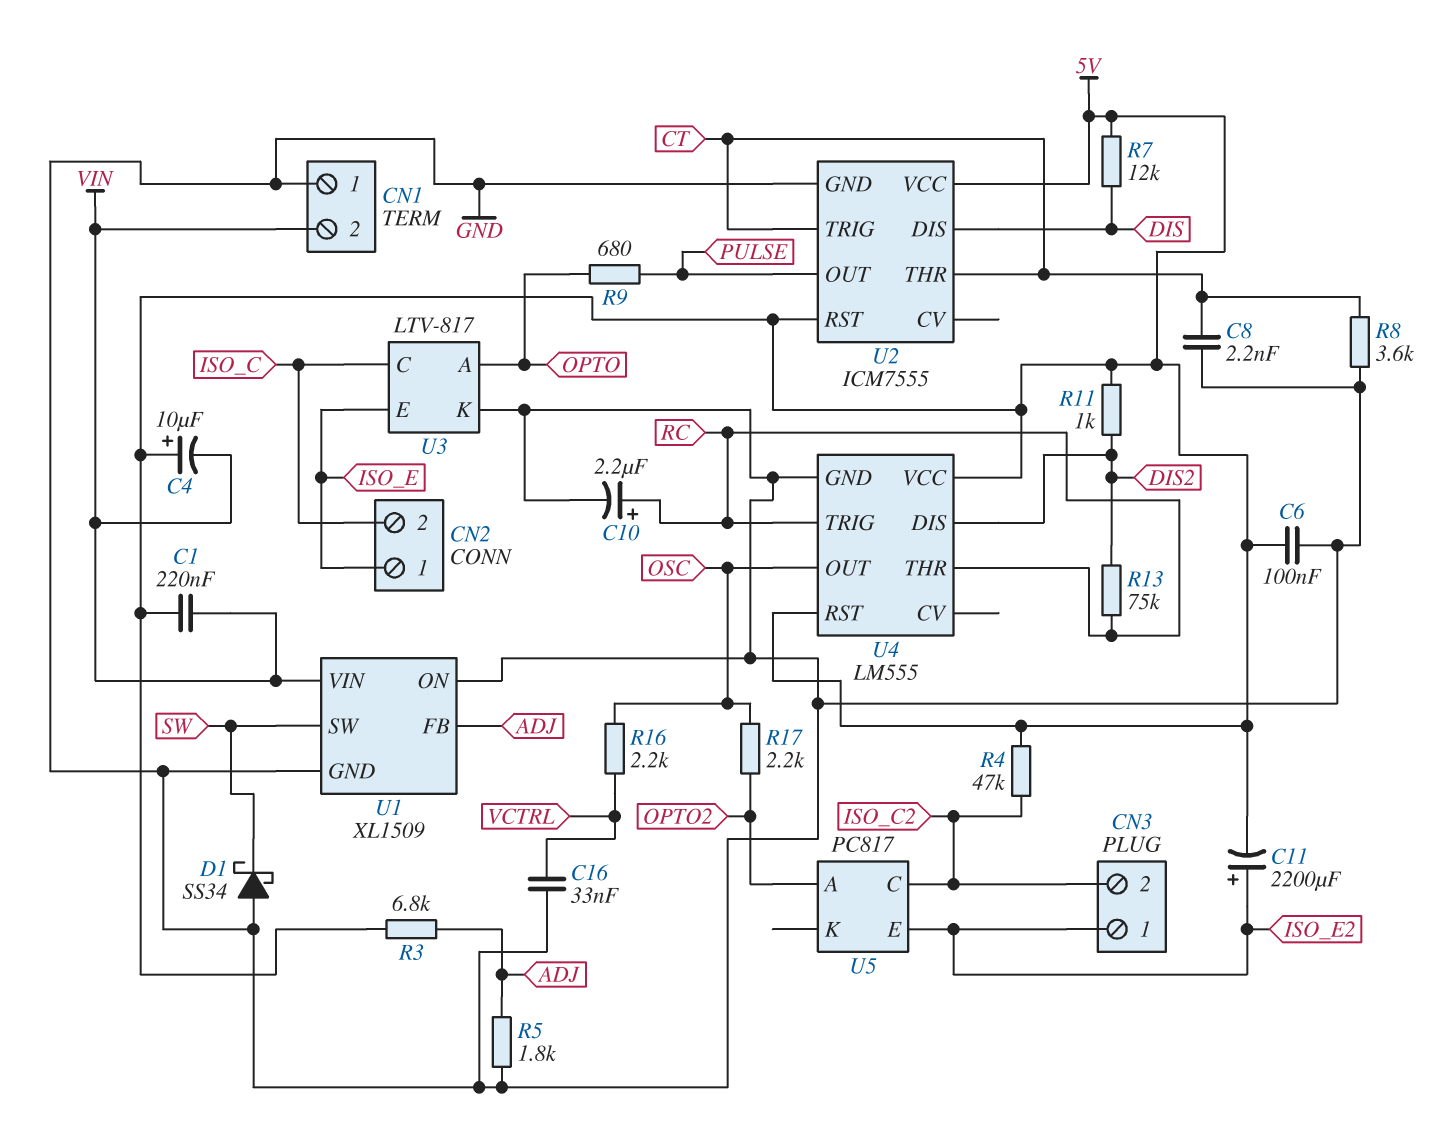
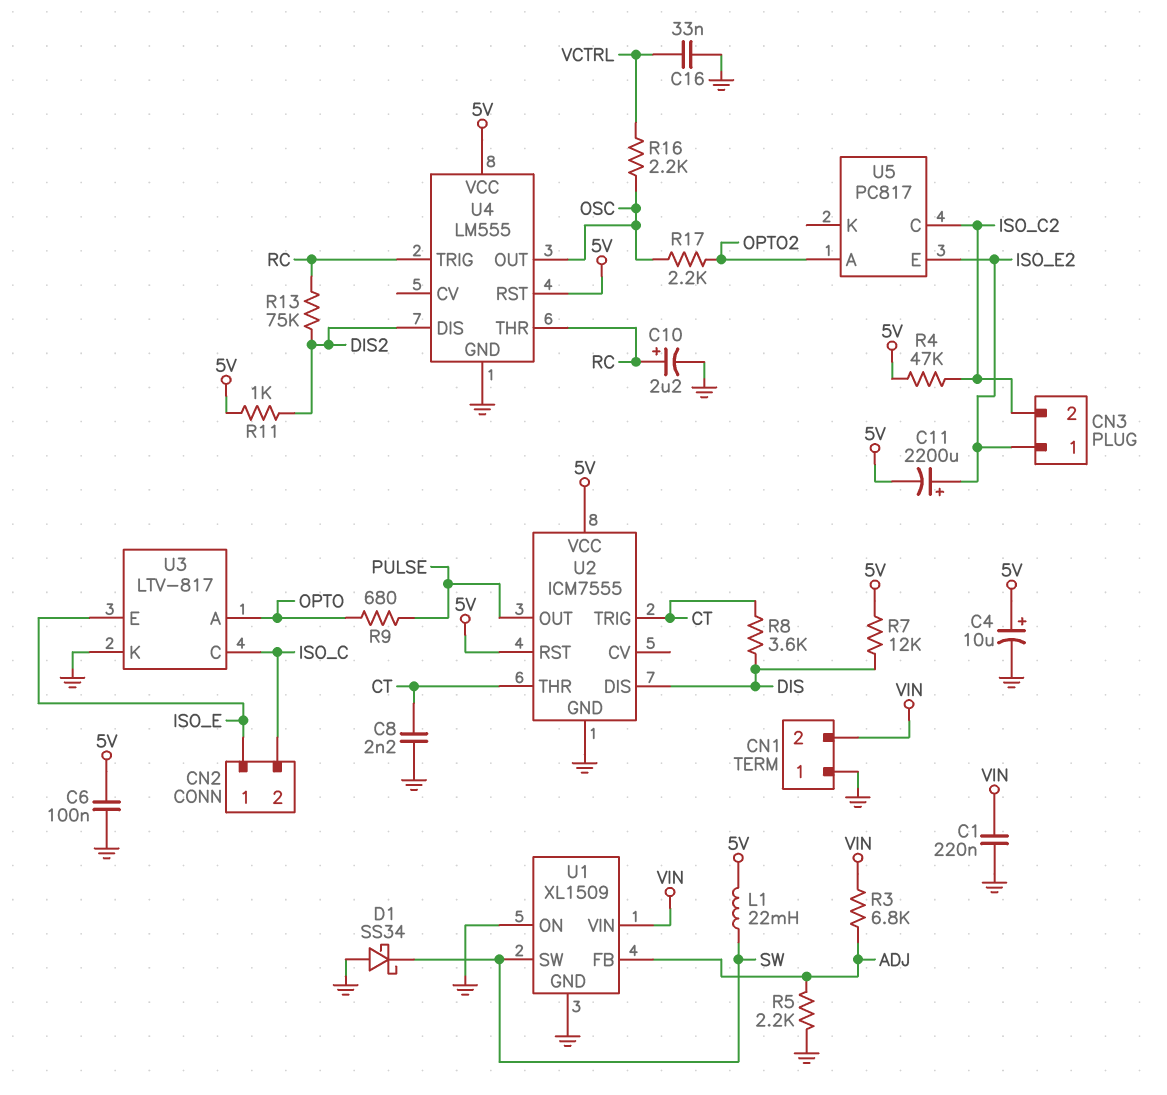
C1: 220nF (5V, VIN) -> 220nF (GND, VIN)
C4: 10uF (plus 5V, minus VIN) -> 10uF (plus 5V, minus GND)
L1: none -> 22mH (5V, SW)
R3: 6.8k (5V, ADJ) -> 6.8k (ADJ, VIN)
R5: 1.8k (ADJ, GND) -> 2.2k (ADJ, GND)
R8: 3.6k (CT, GND) -> 3.6k (CT, DIS)

